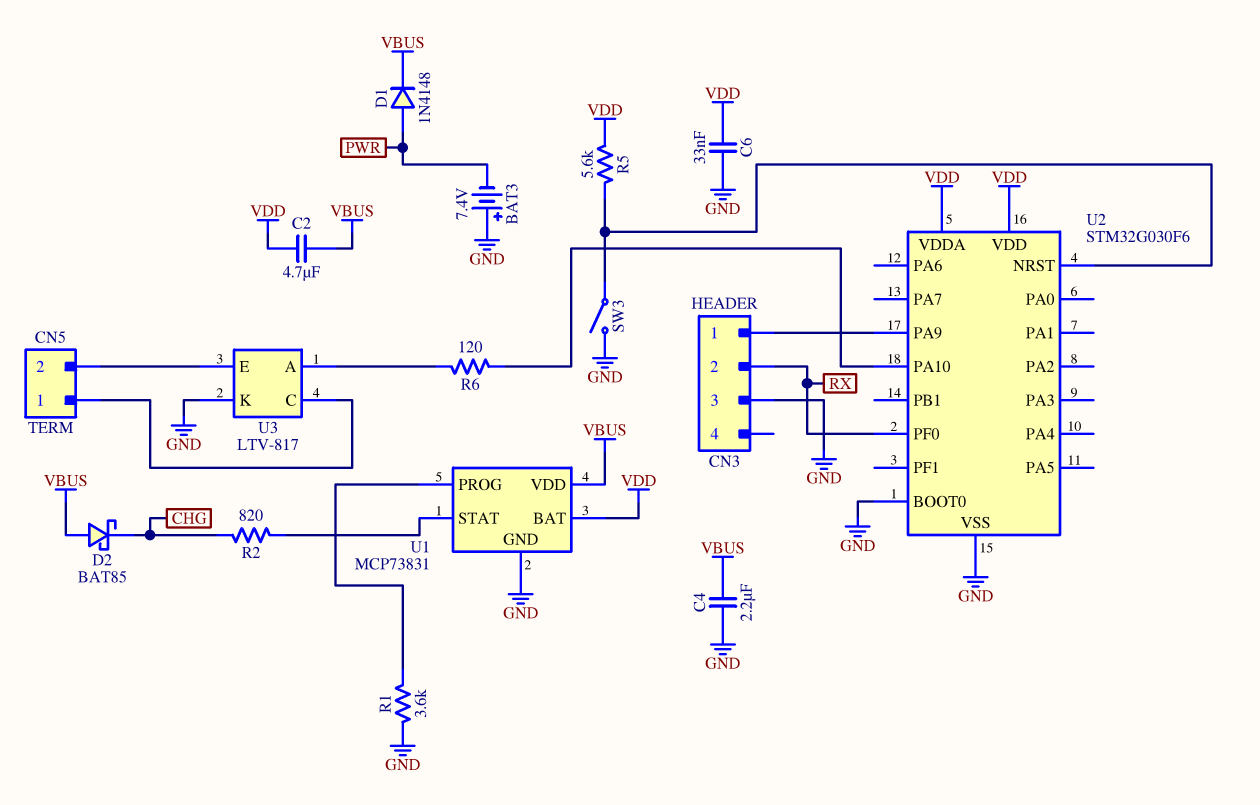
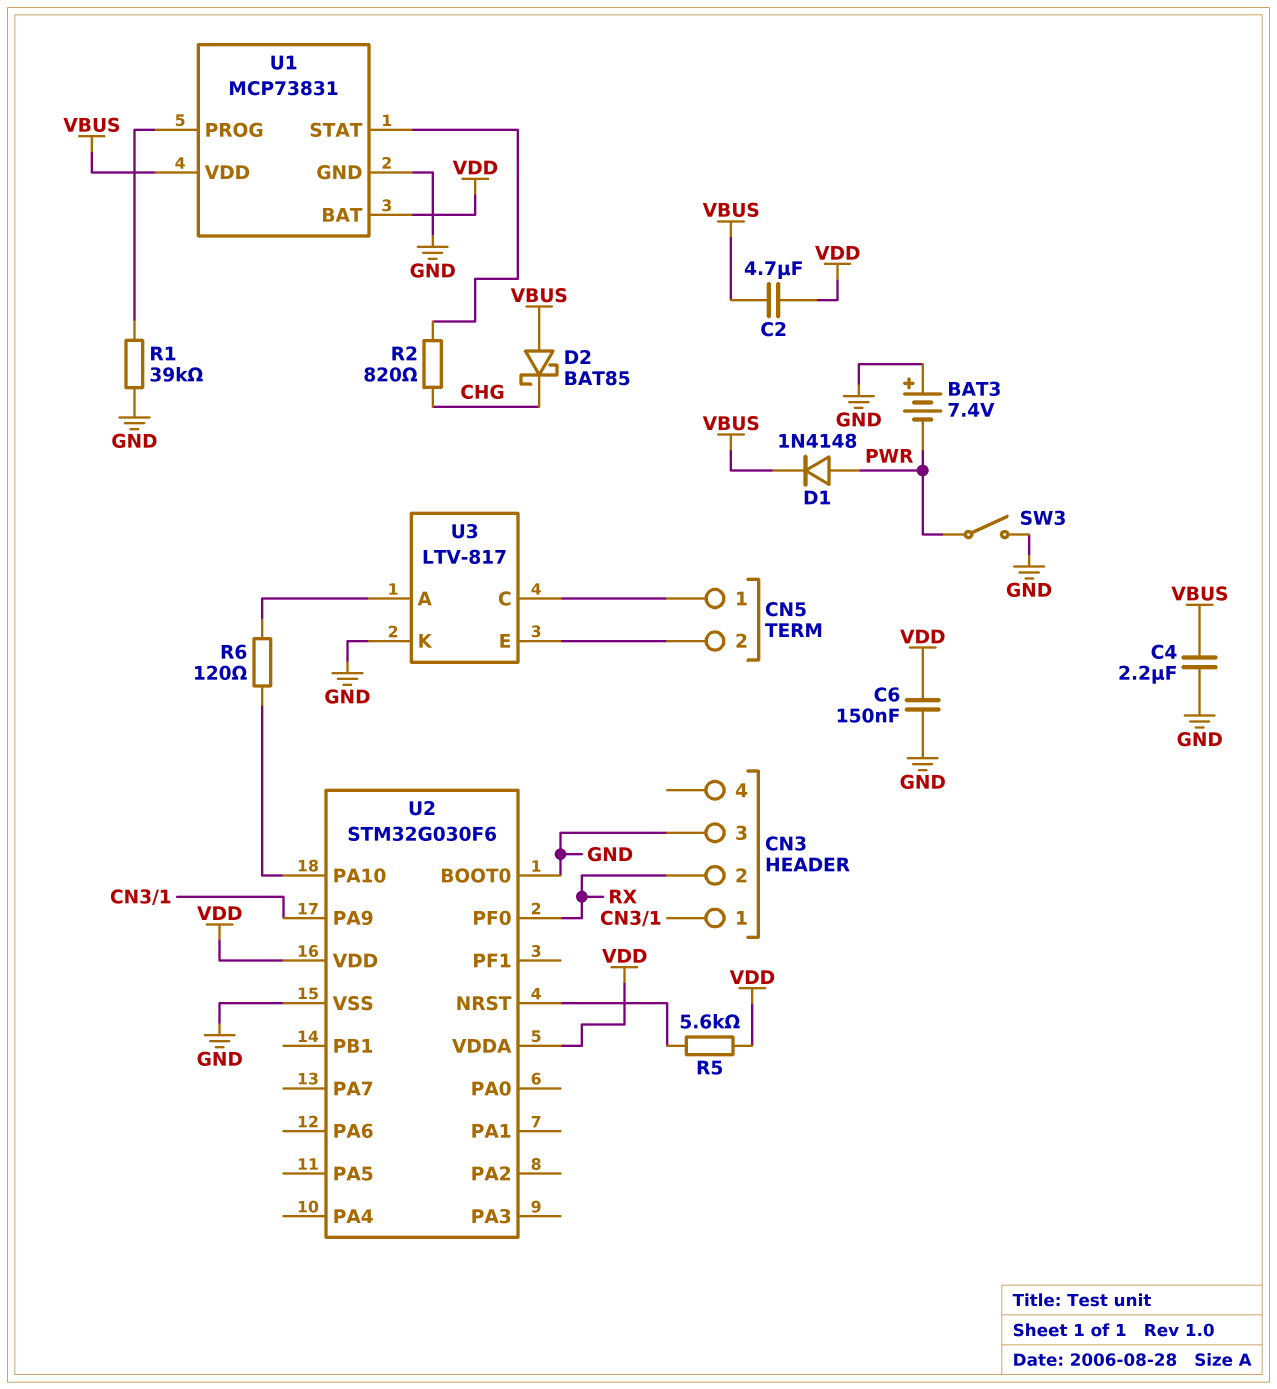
C6: 33nF (GND, VDD) -> 150nF (GND, VDD)
R1: 3.6k (GND, U1/PROG) -> 39k (GND, U1/PROG)
SW3: switch (GND, U2/NRST) -> switch (GND, PWR)

